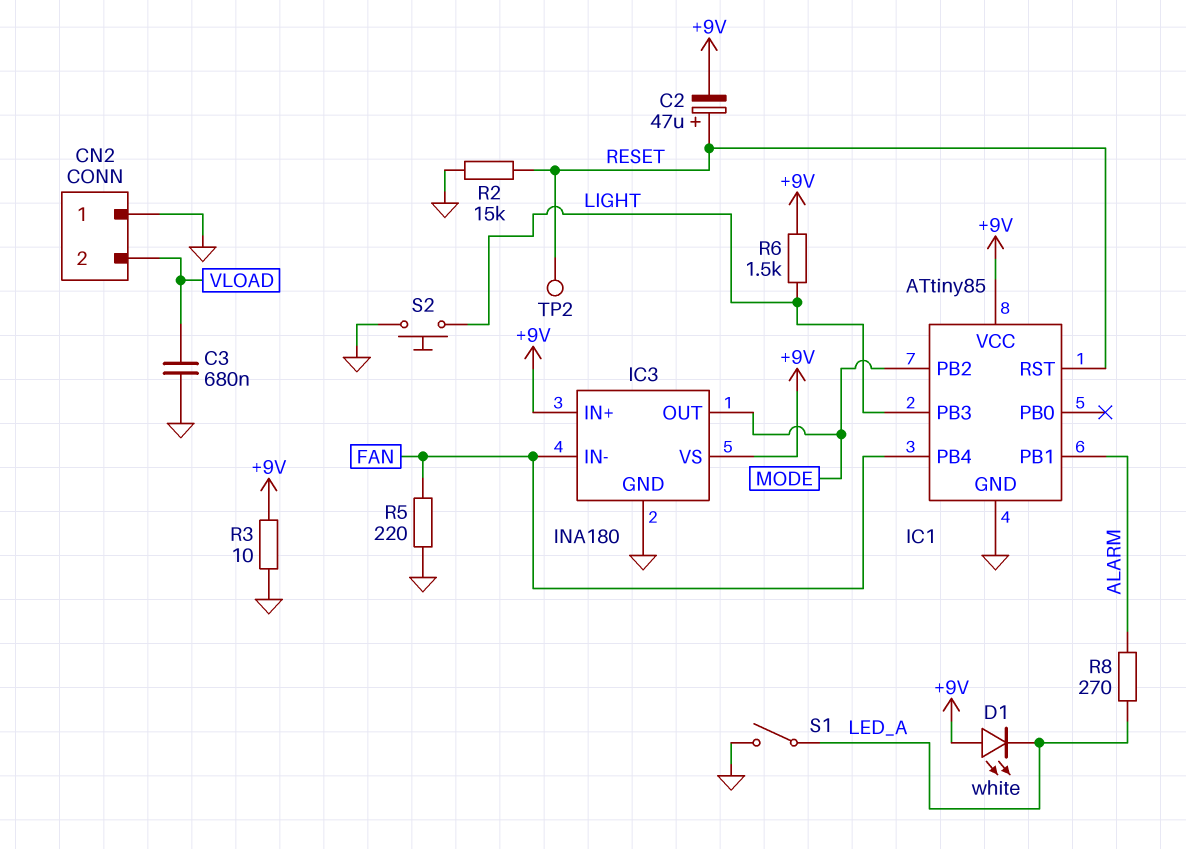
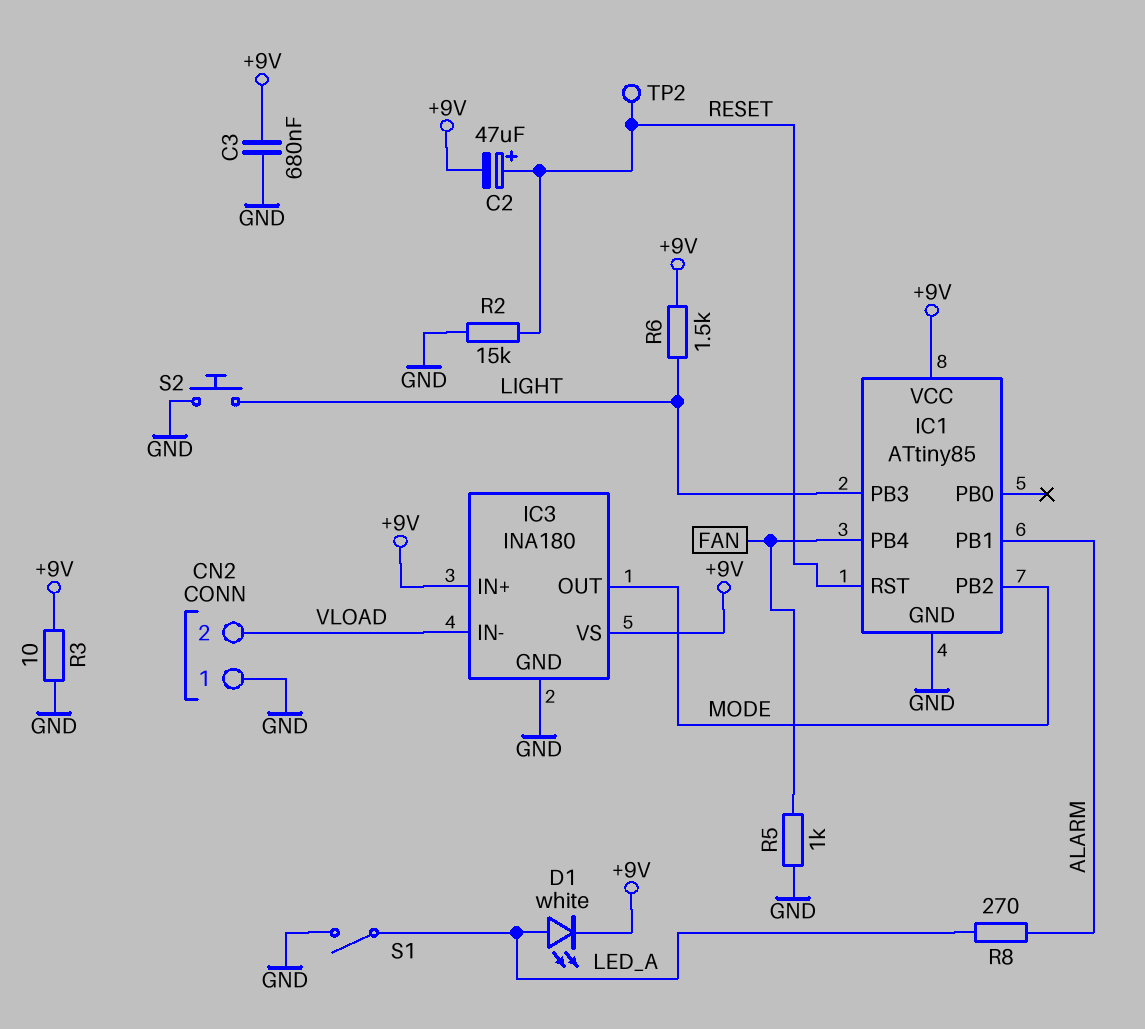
C3: 680nF (GND, VLOAD) -> 680nF (+9V, GND)
D1: LED white (A +9V, K LED_A) -> LED white (A LED_A, K +9V)
IC3 pin IN-: FAN -> VLOAD
R5: 220 (FAN, GND) -> 1k (FAN, GND)

